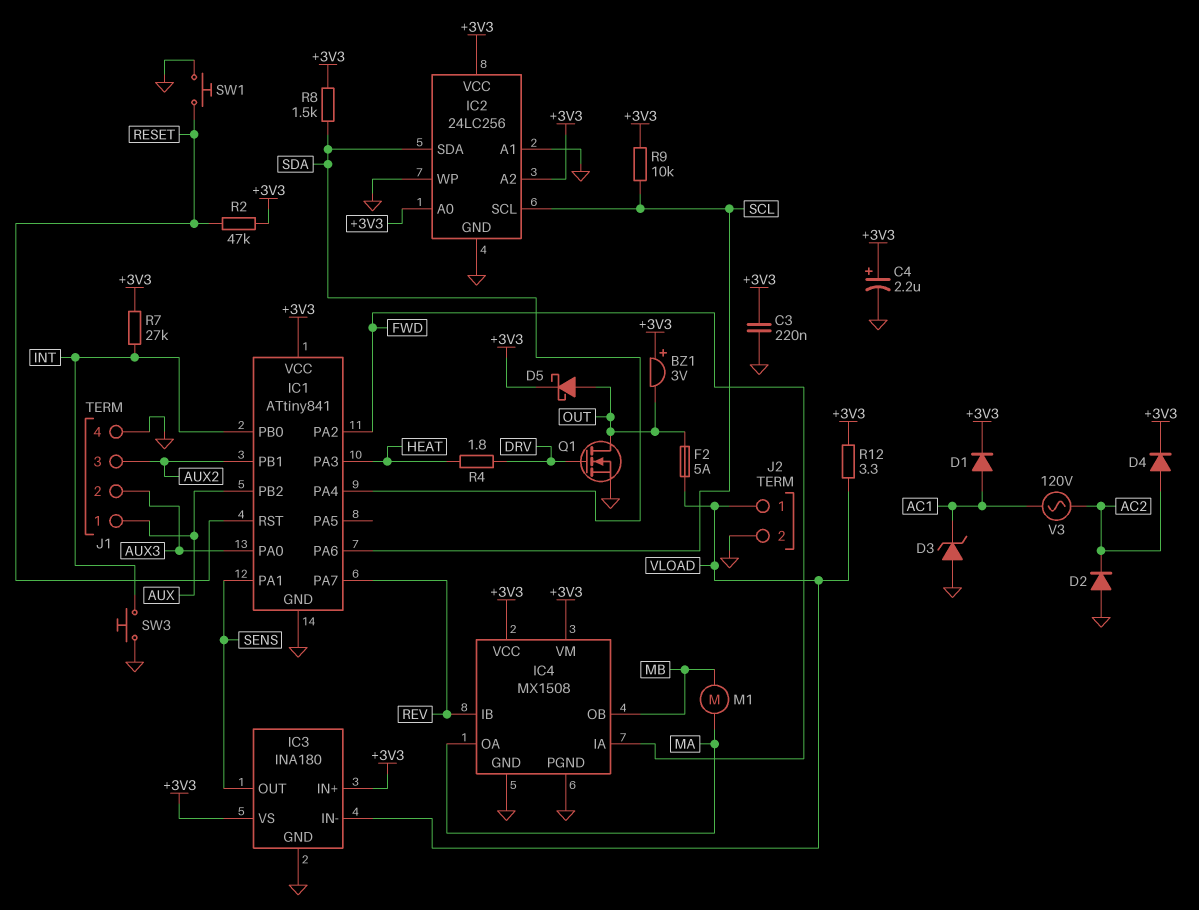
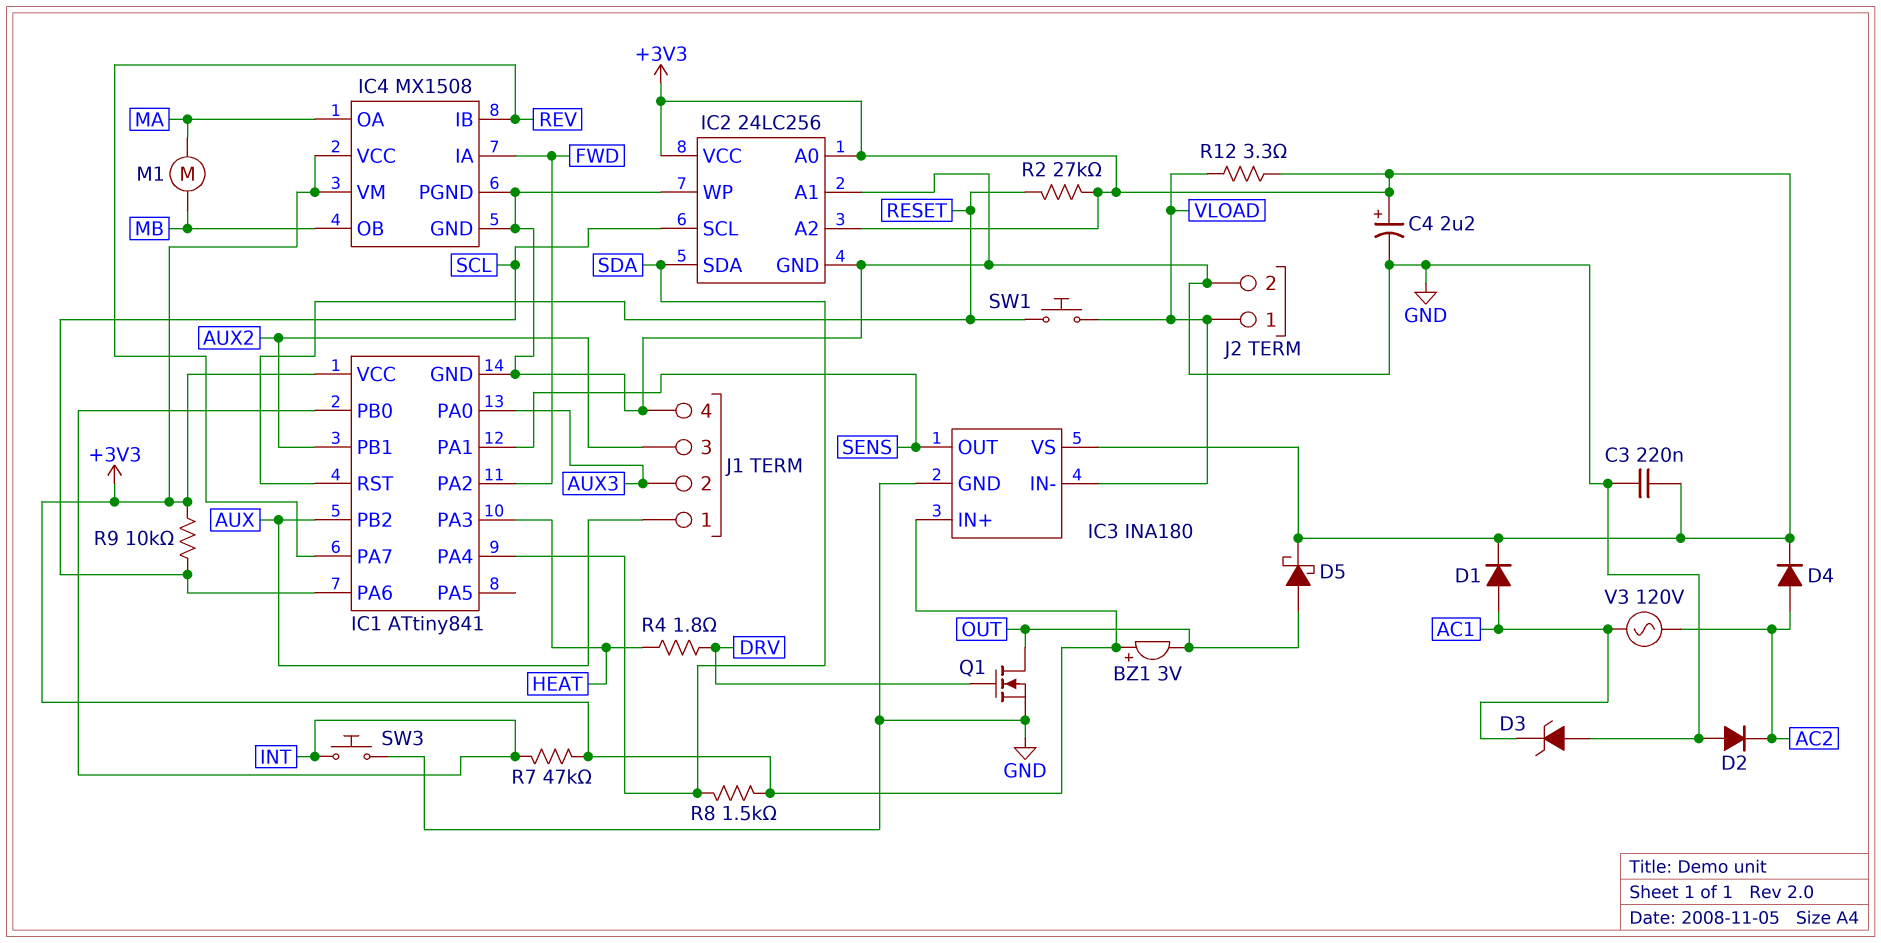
F2: 5A (OUT, VLOAD) -> none
R2: 47k (+3V3, RESET) -> 27k (+3V3, RESET)
R7: 27k (+3V3, INT) -> 47k (+3V3, INT)
SW1: button (GND, RESET) -> button (RESET, VLOAD)

